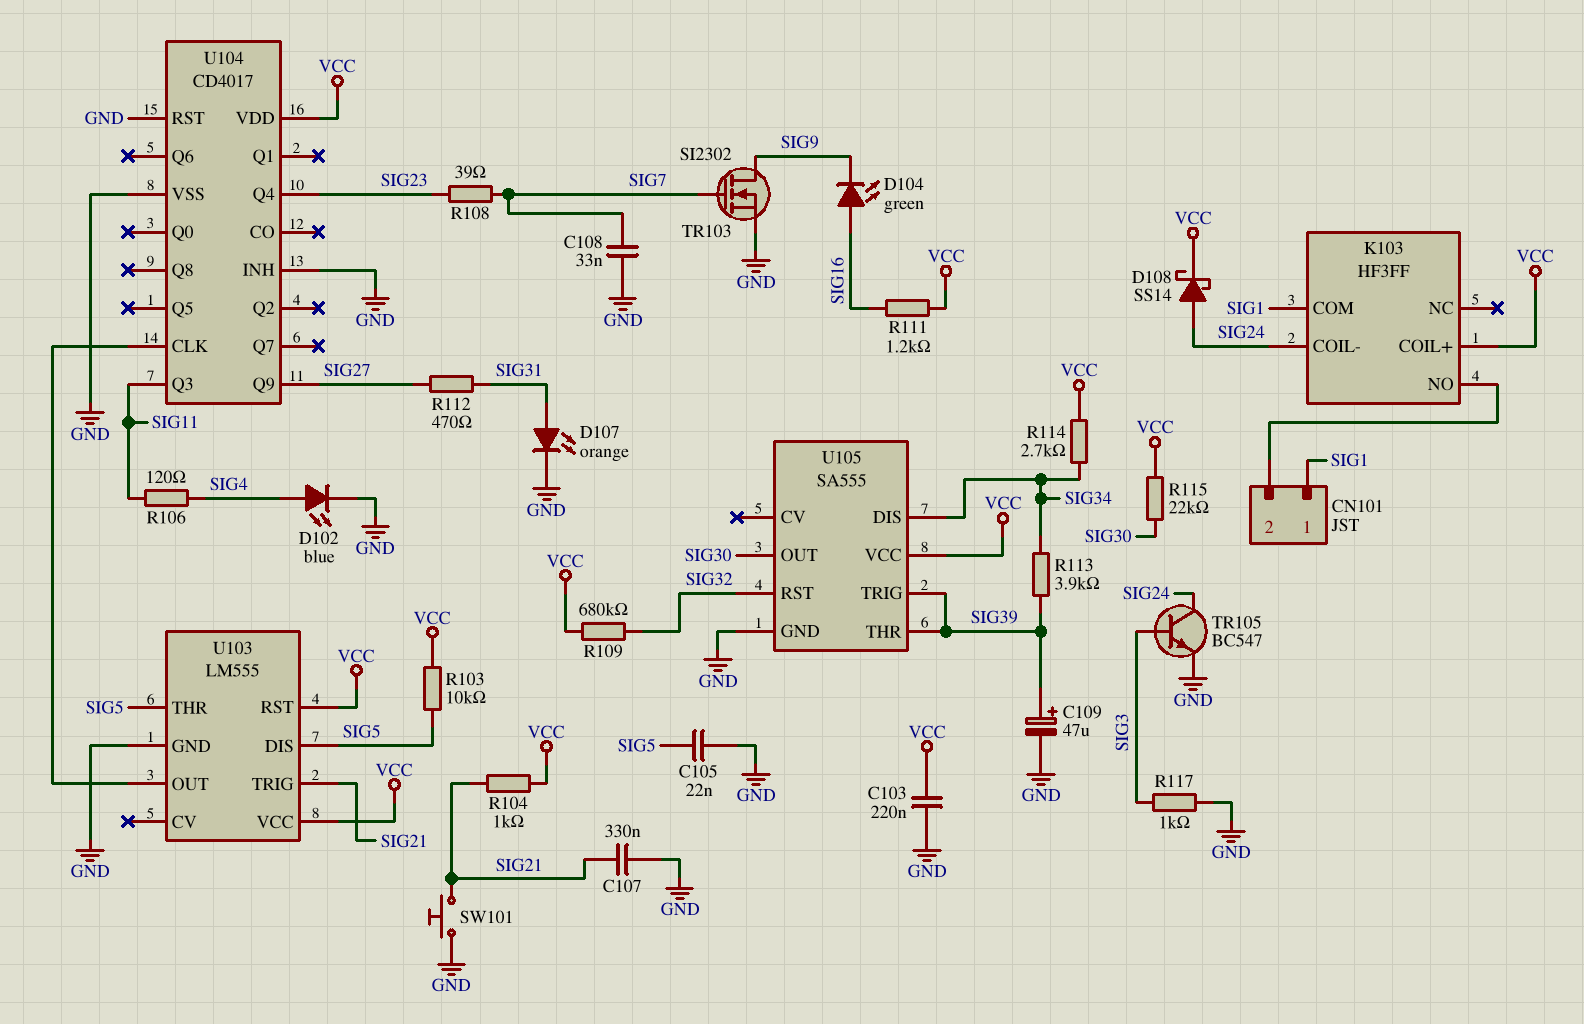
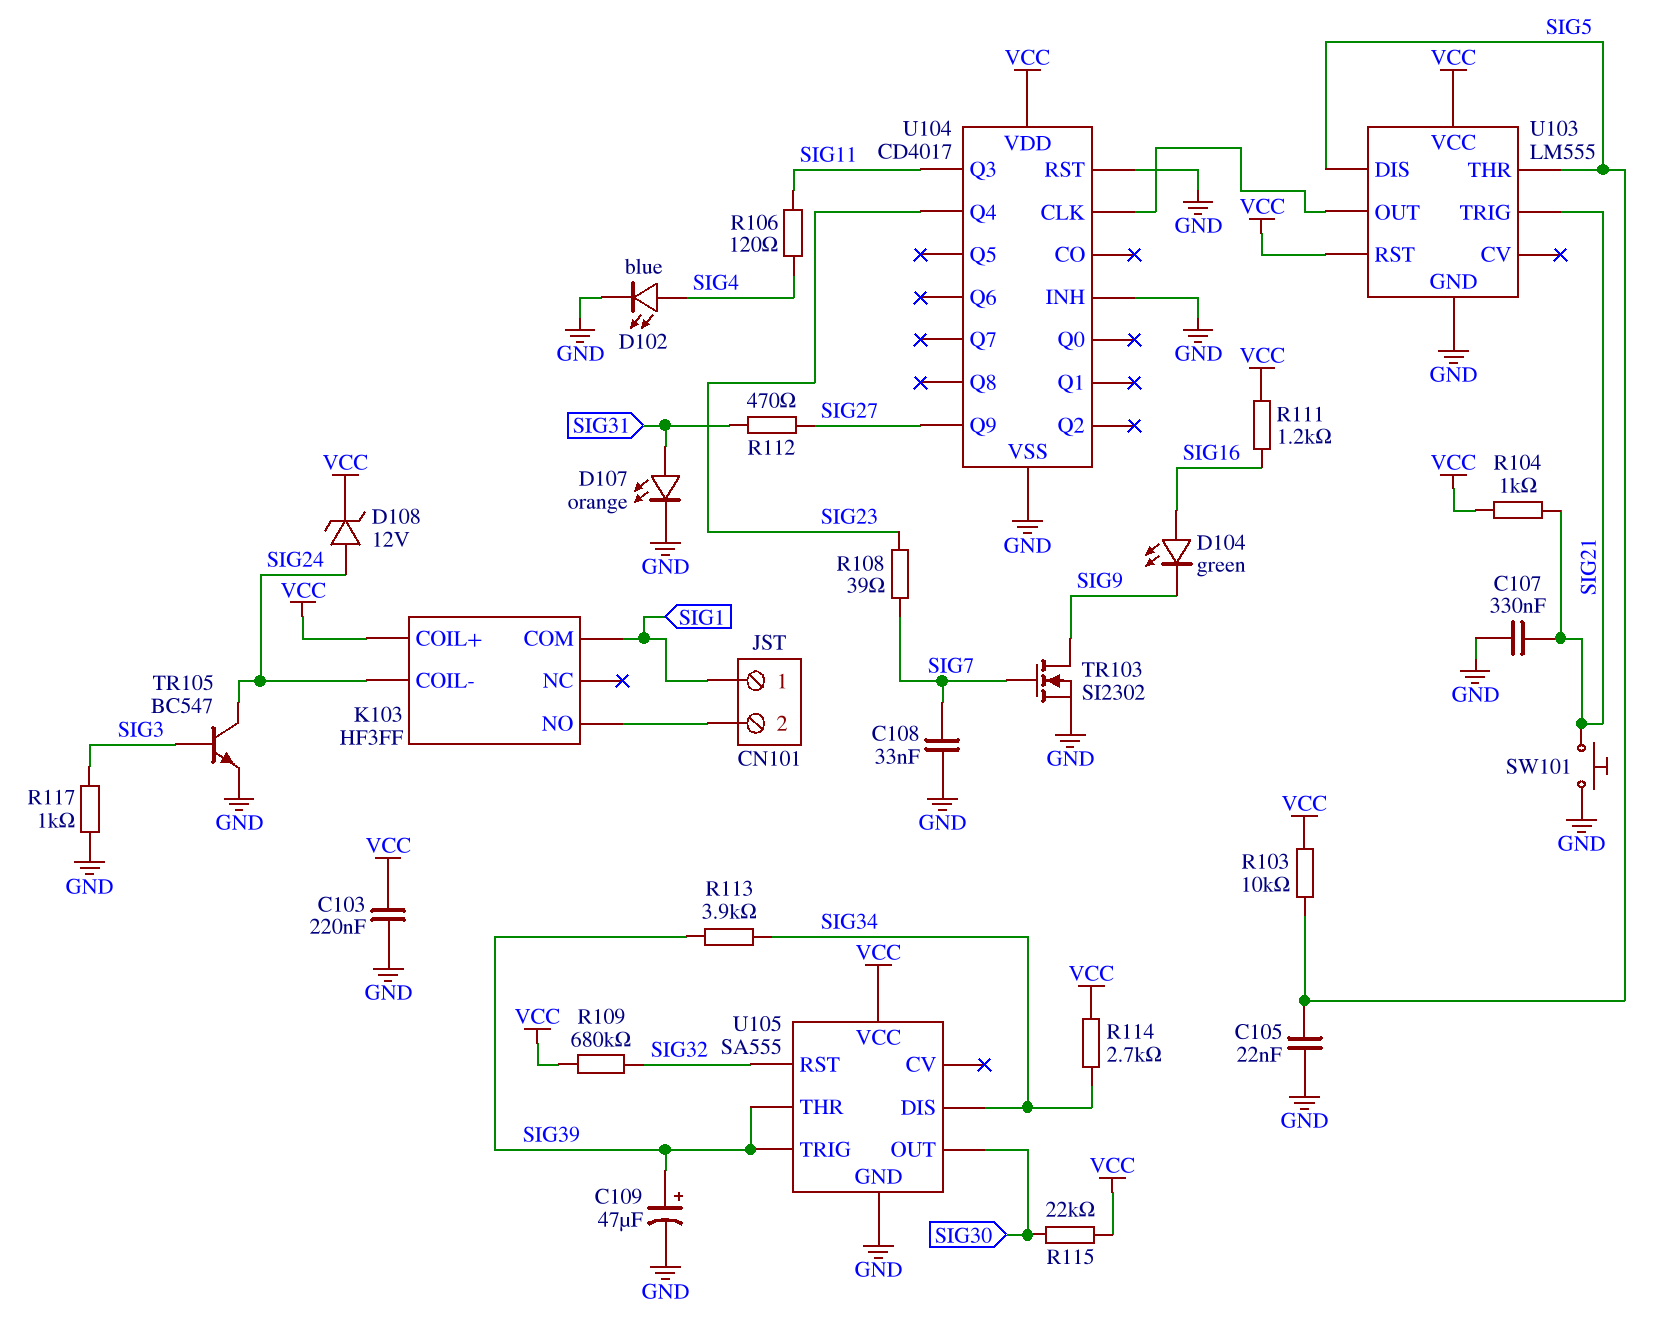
D108: schottky SS14 (A SIG24, K VCC) -> zener 12V (A SIG24, K VCC)

